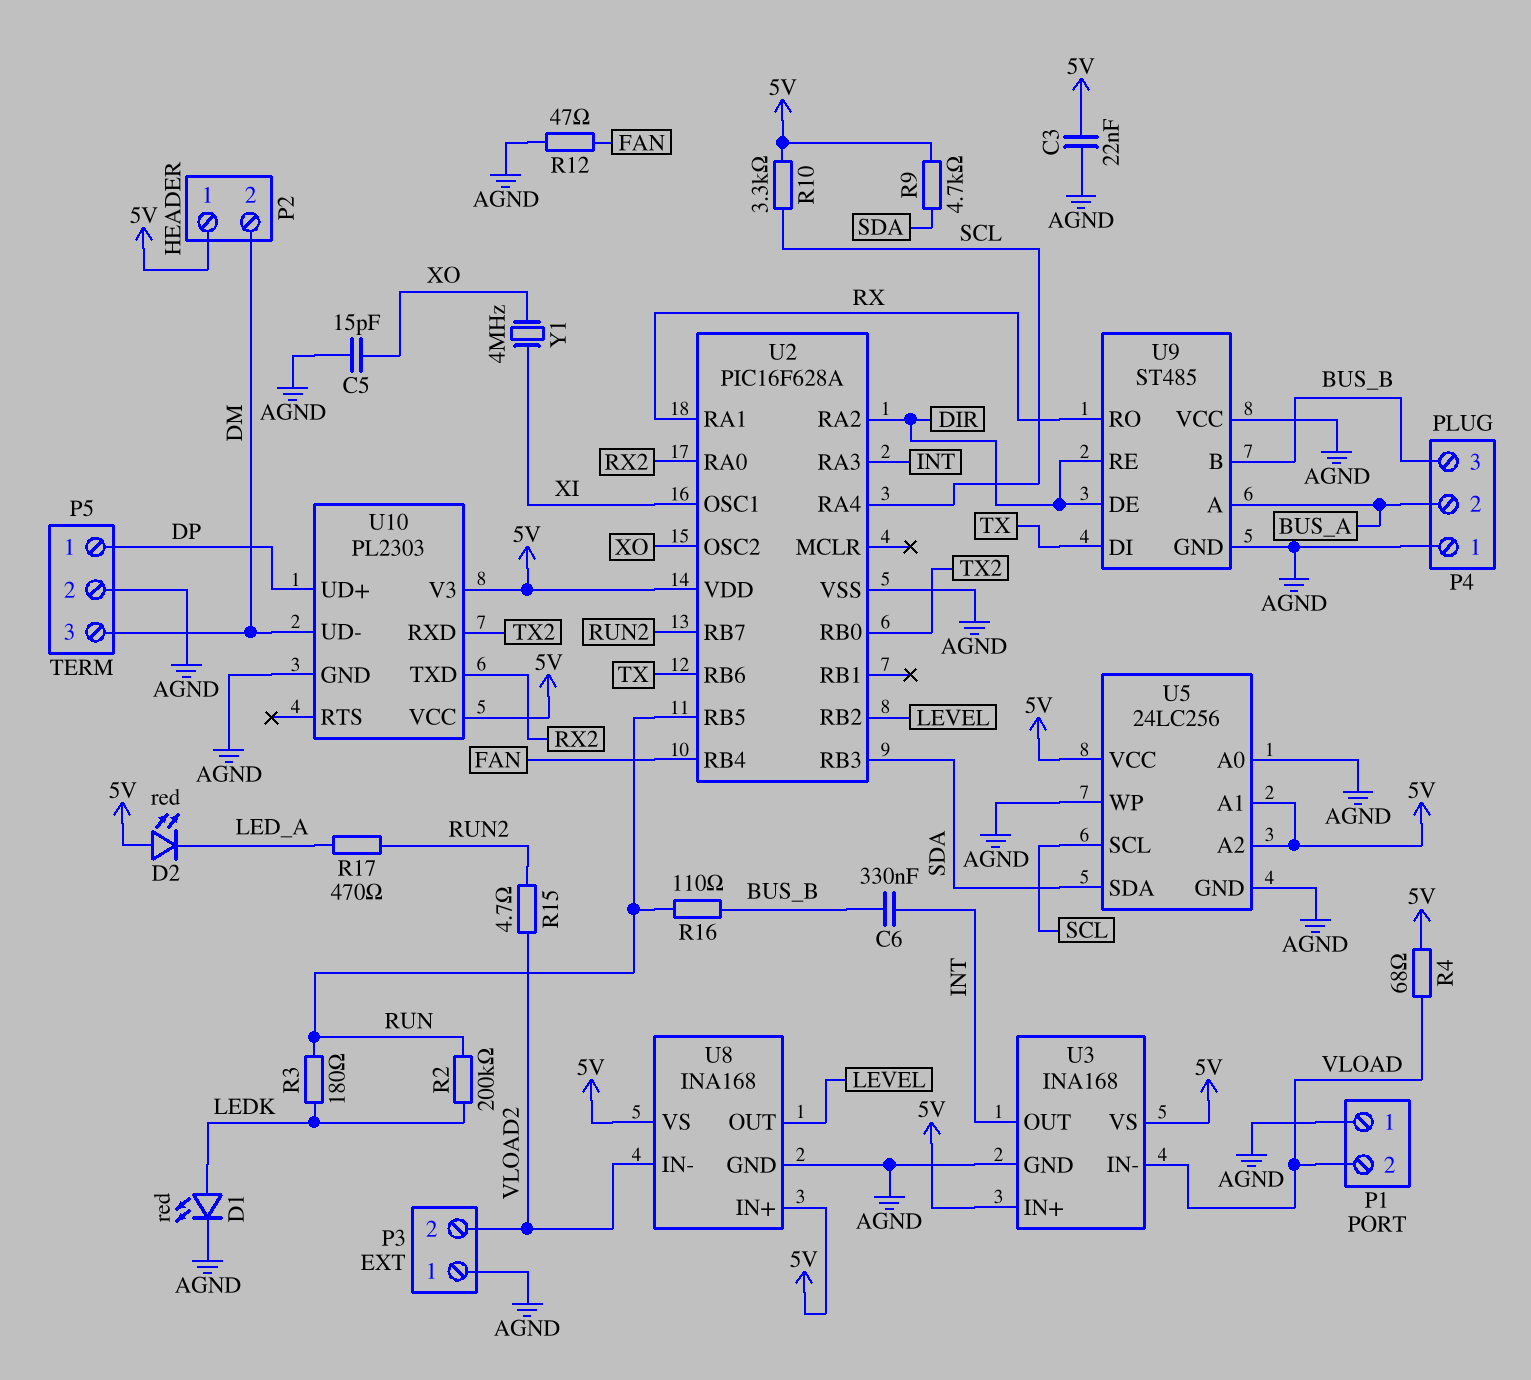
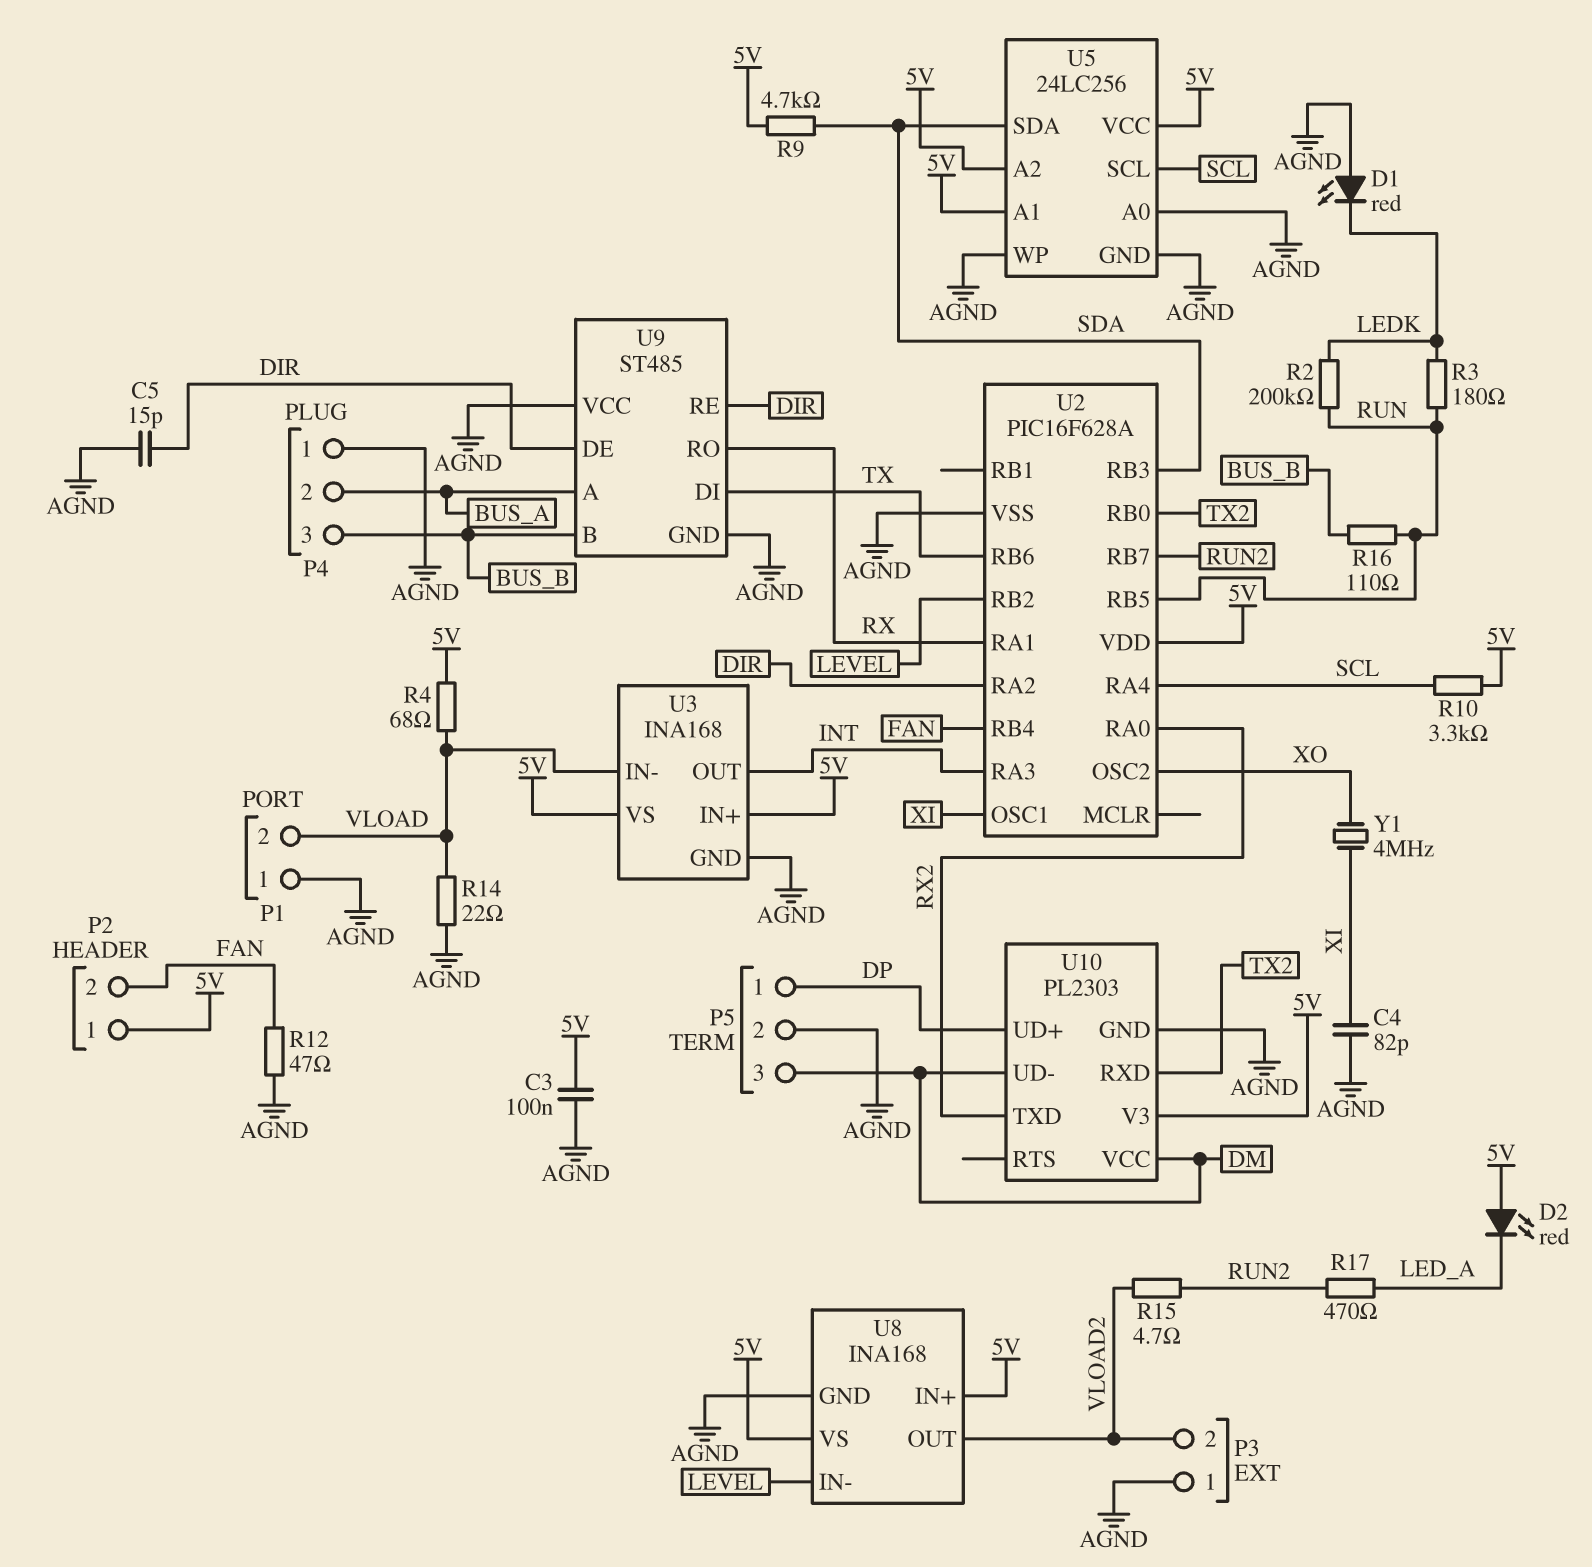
C3: 22nF (5V, AGND) -> 100nF (5V, AGND)
C4: none -> 82pF (AGND, XI)
C5: 15pF (AGND, XO) -> 15pF (AGND, DIR)
C6: 330nF (BUS_B, INT) -> none
D1: LED red (A LEDK, K AGND) -> LED red (A AGND, K LEDK)
P2 pin 2: DM -> FAN
R14: none -> 22 (AGND, VLOAD)
U8 pin IN-: VLOAD2 -> LEVEL
U8 pin OUT: LEVEL -> VLOAD2
U10 pin VCC: 5V -> DM

